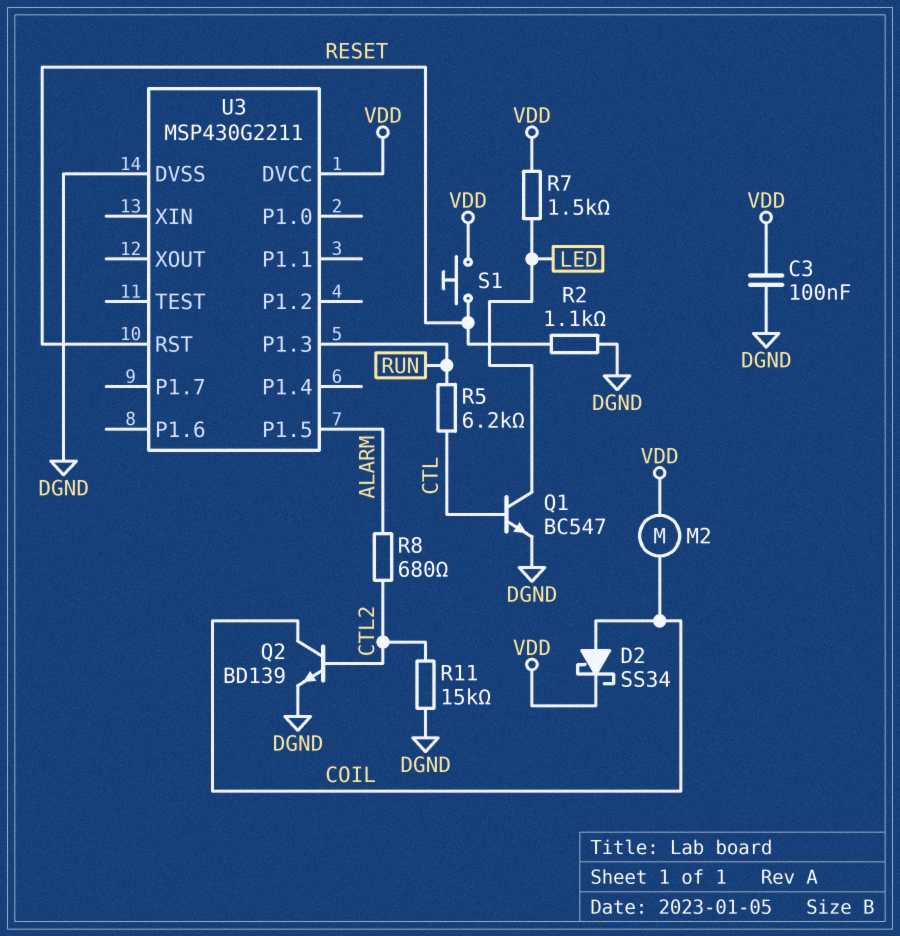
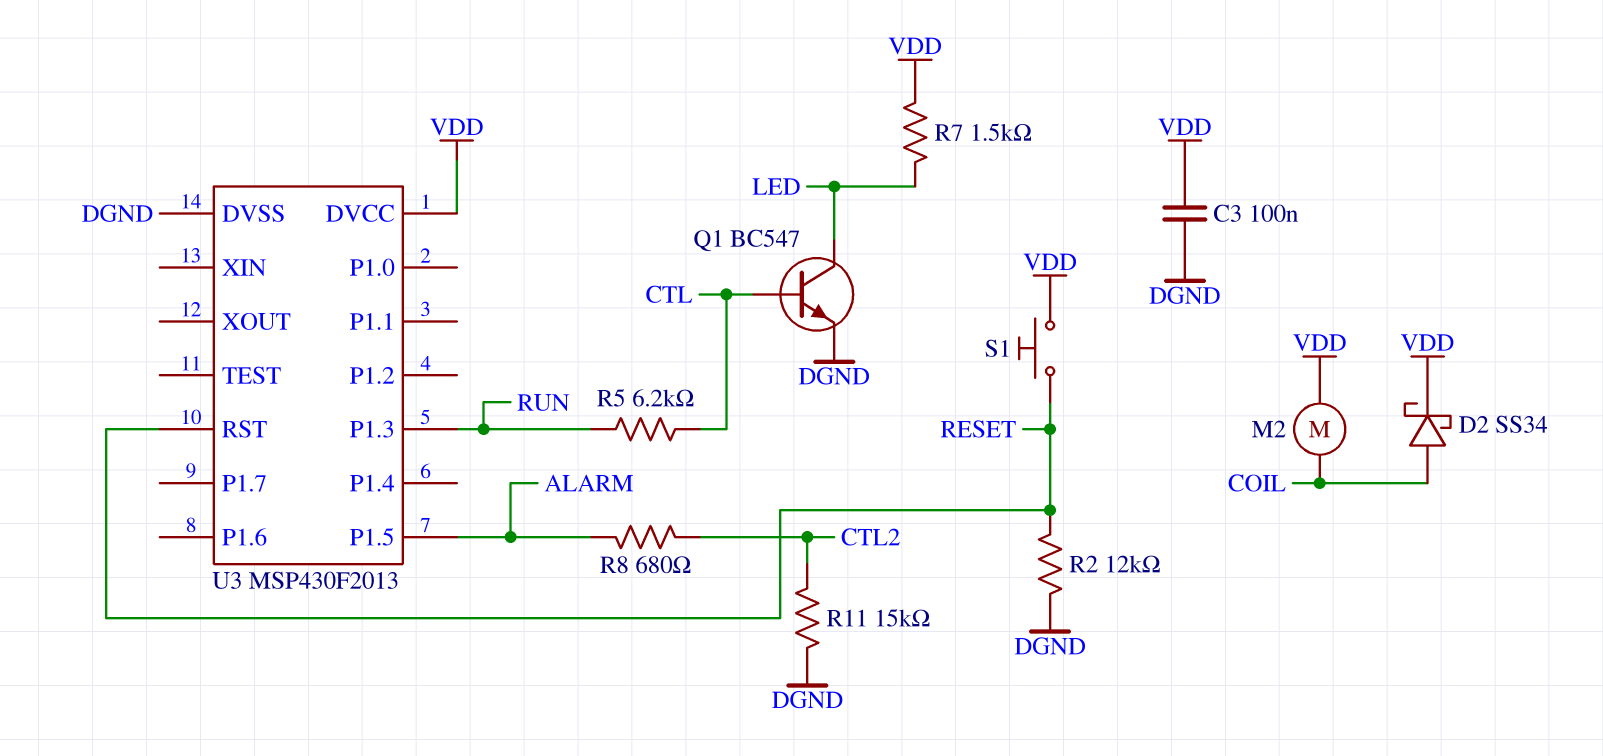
Q2: NPN BD139 (B CTL2, C COIL, E DGND) -> none
R2: 1.1k (DGND, RESET) -> 12k (DGND, RESET)
U3: MSP430G2211 -> MSP430F2013

